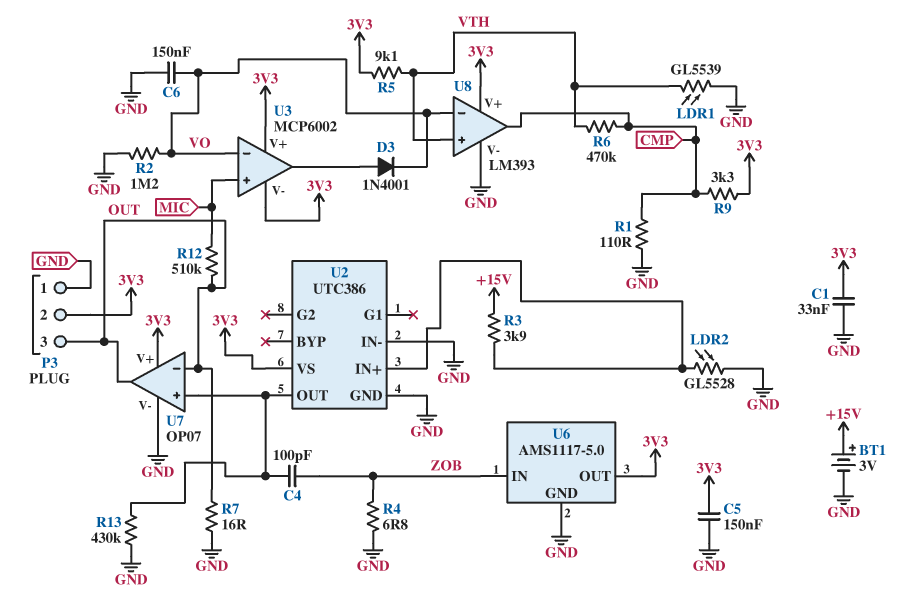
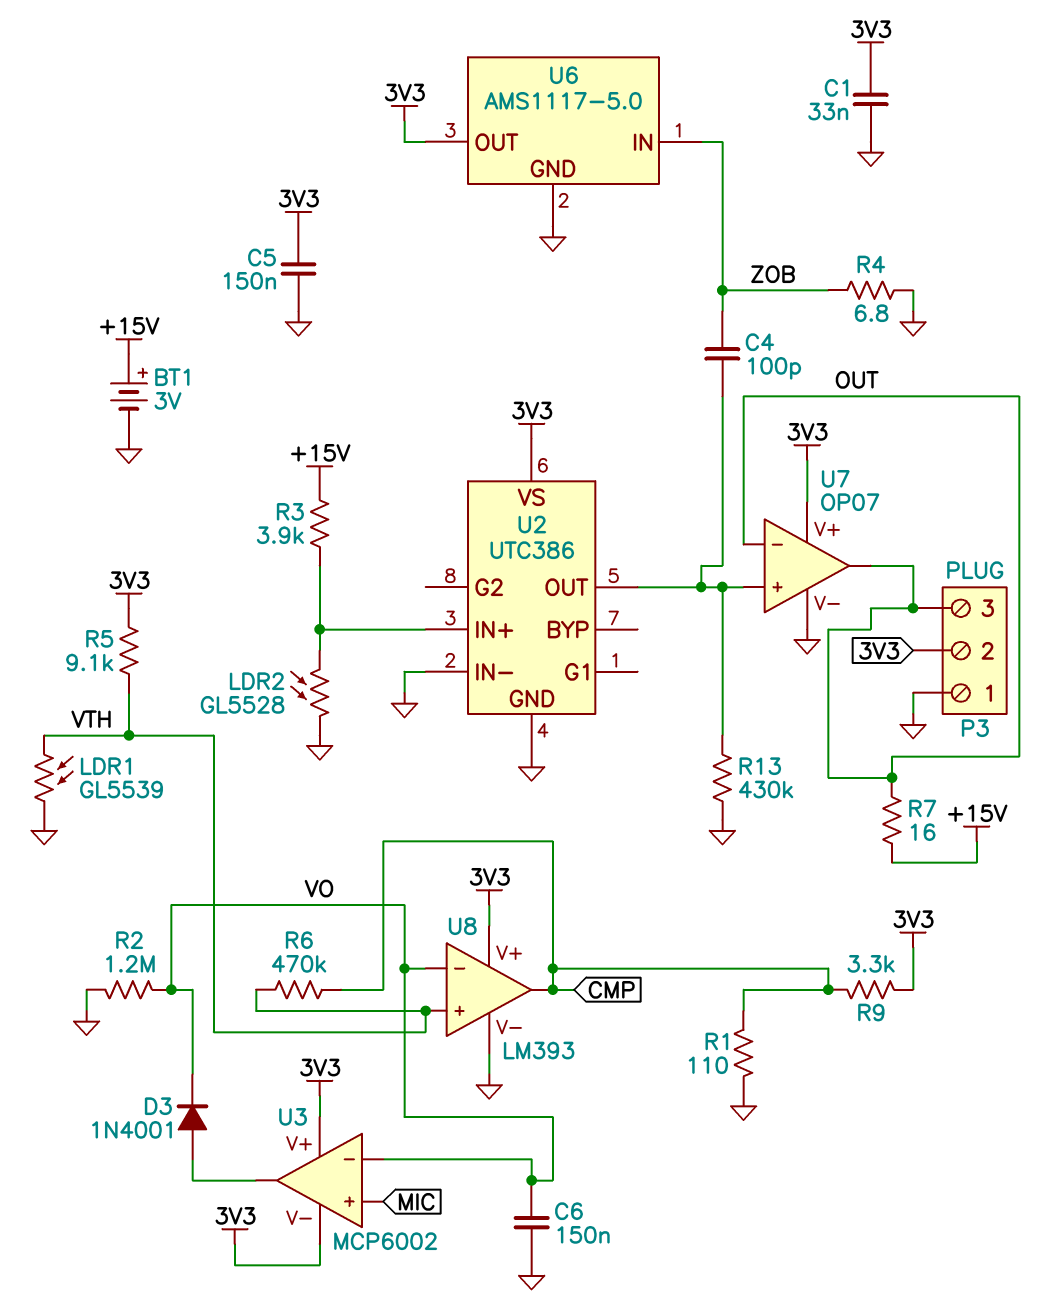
R7: 16 (GND, OUT) -> 16 (+15V, OUT)
R12: 510k (MIC, OUT) -> none

